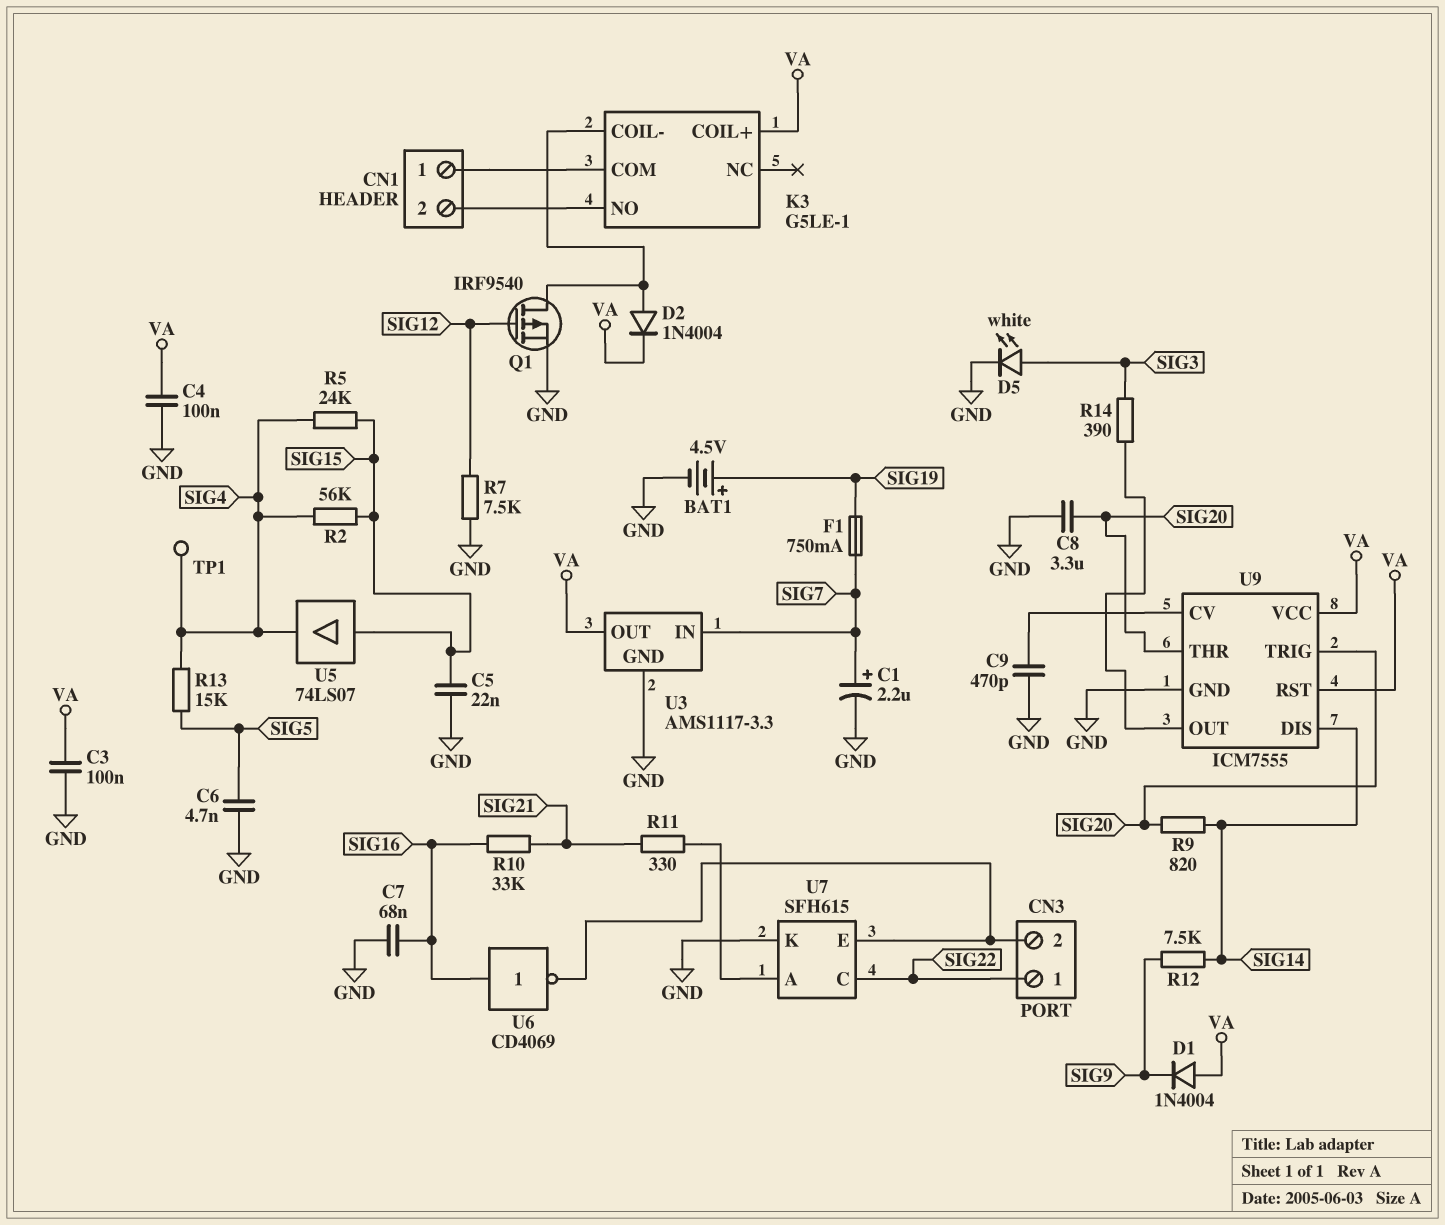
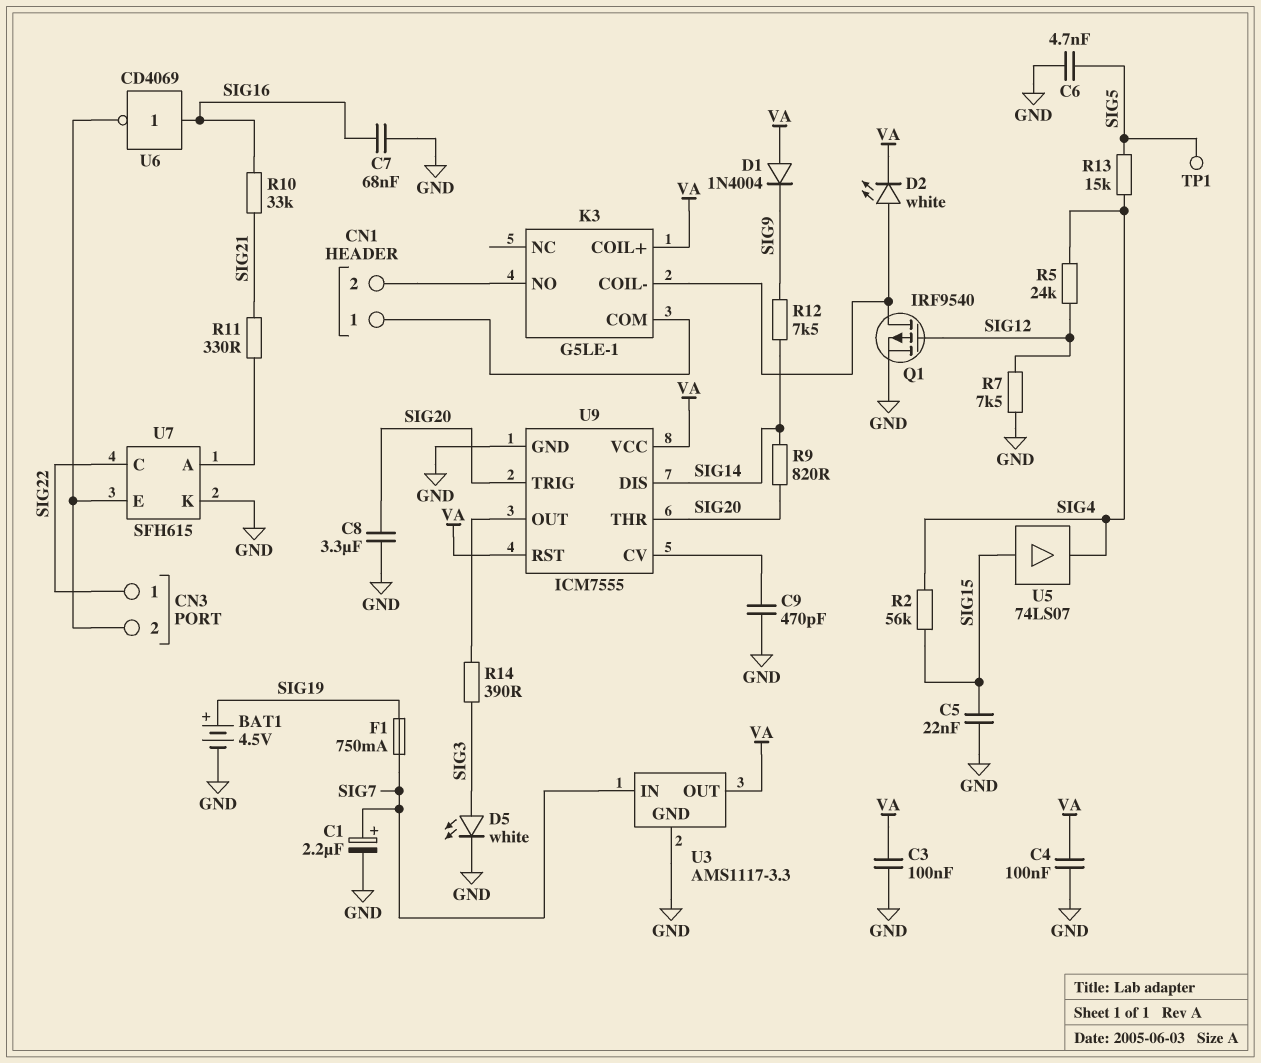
D2: diode 1N4004 (A K3/COIL-, K VA) -> LED white (A K3/COIL-, K VA)
R5: 24k (SIG4, SIG15) -> 24k (SIG4, SIG12)
TP1: test point (SIG4) -> test point (SIG5)

